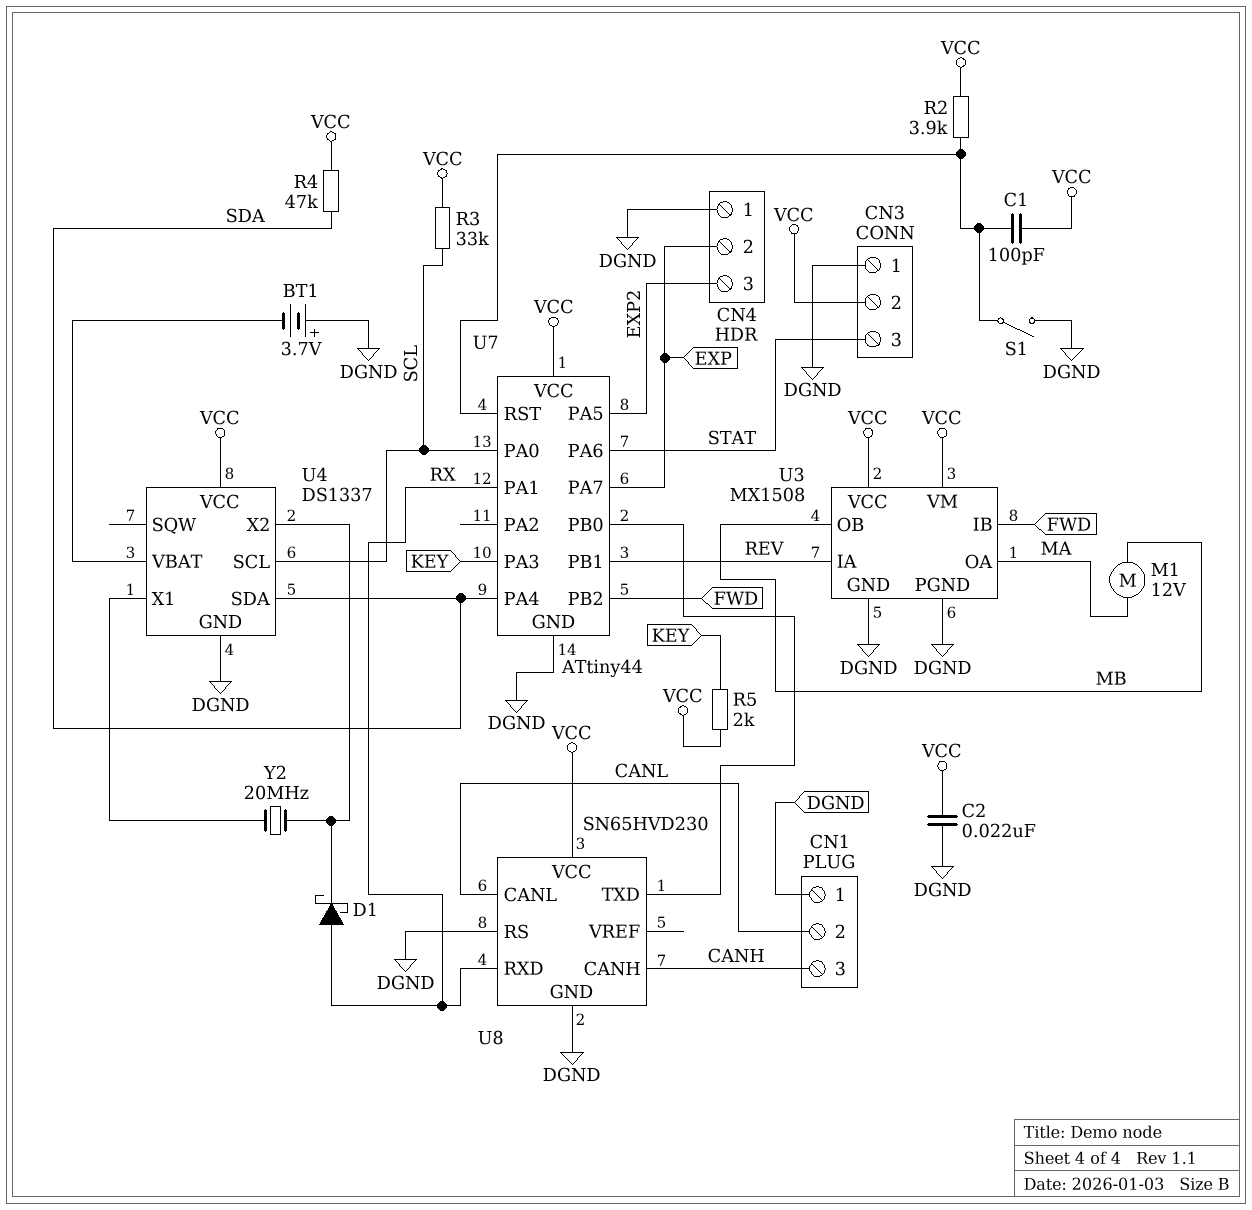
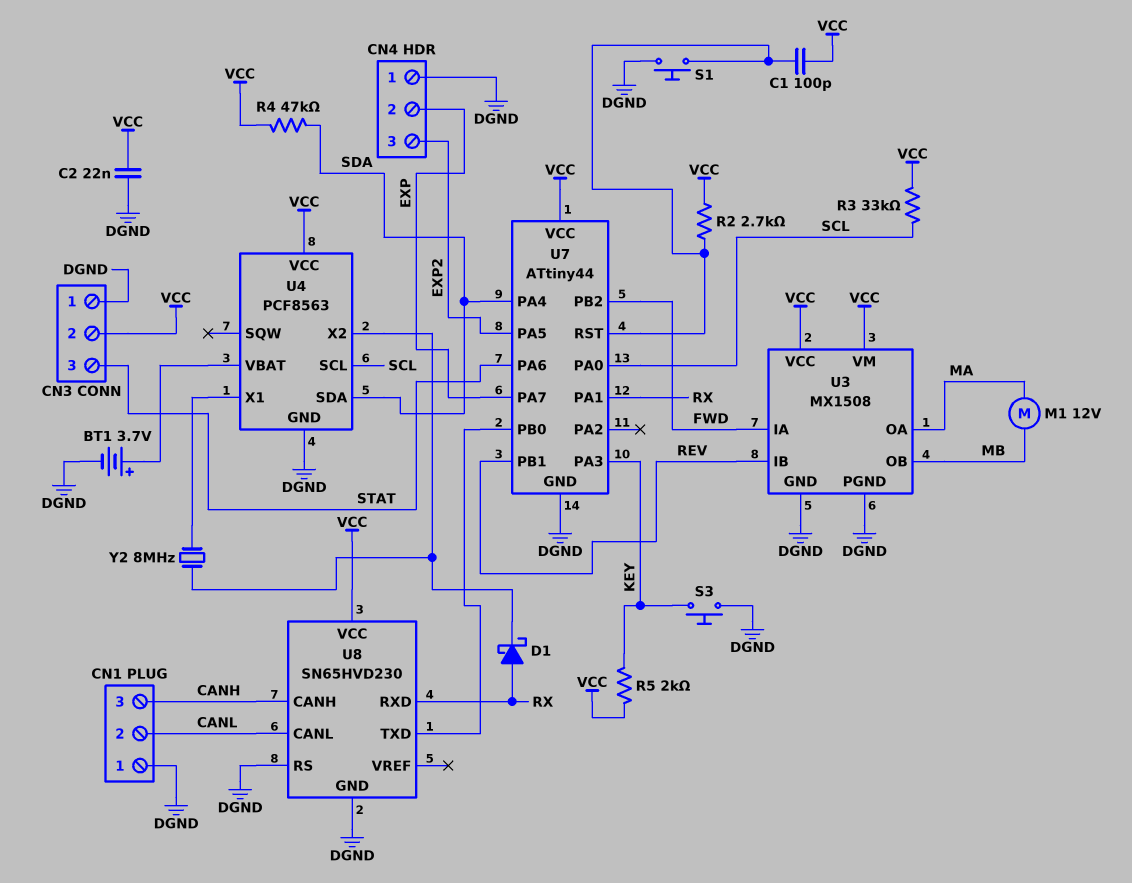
BT1: 3.7V (plus DGND, minus U4/VBAT) -> 3.7V (plus U4/VBAT, minus DGND)
R2: 3.9k (U7/RST, VCC) -> 2.7k (U7/RST, VCC)
S1: switch (DGND, U7/RST) -> button (DGND, U7/RST)
S3: none -> button (DGND, KEY)
U3 pin IA: REV -> FWD
U3 pin IB: FWD -> REV
U4: DS1337 -> PCF8563
Y2: 20MHz (U4/X1, U4/X2) -> 8MHz (U4/X1, U4/X2)

